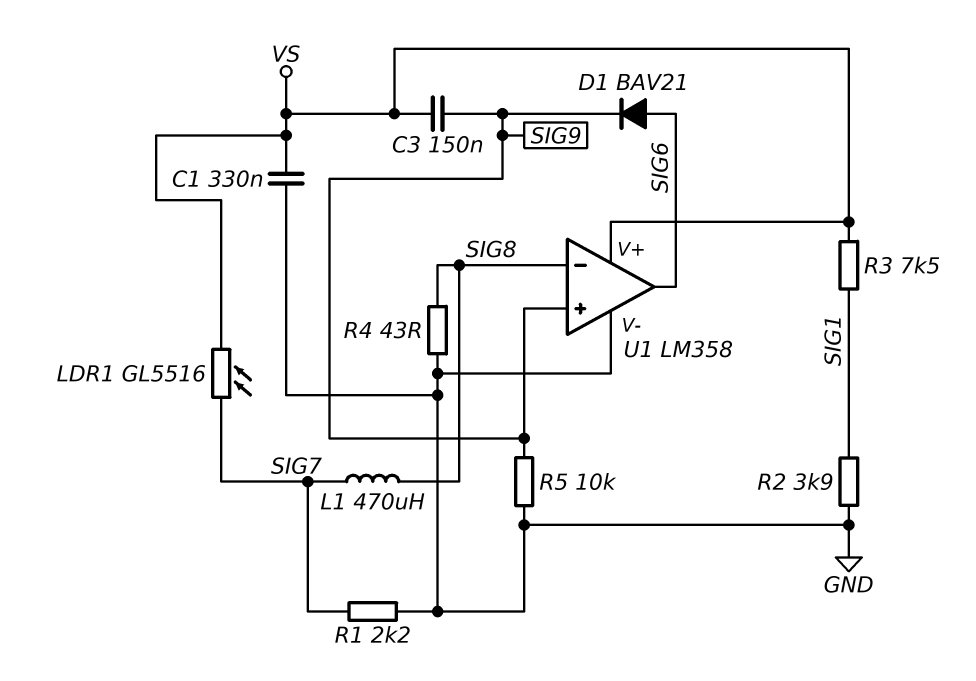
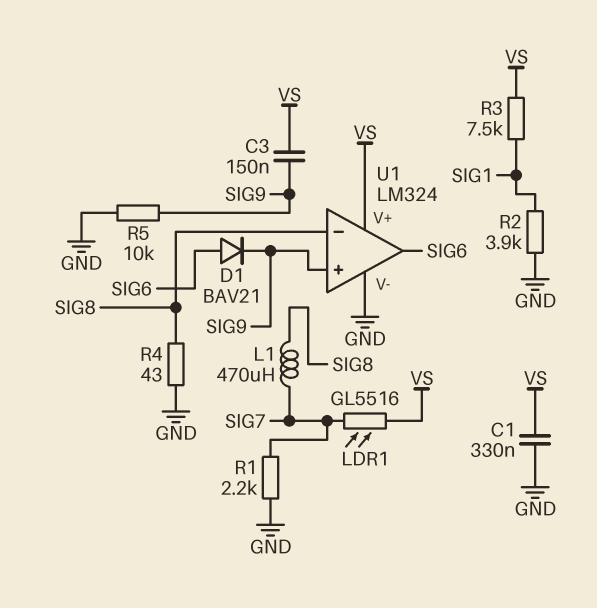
U1: LM358 -> LM324

